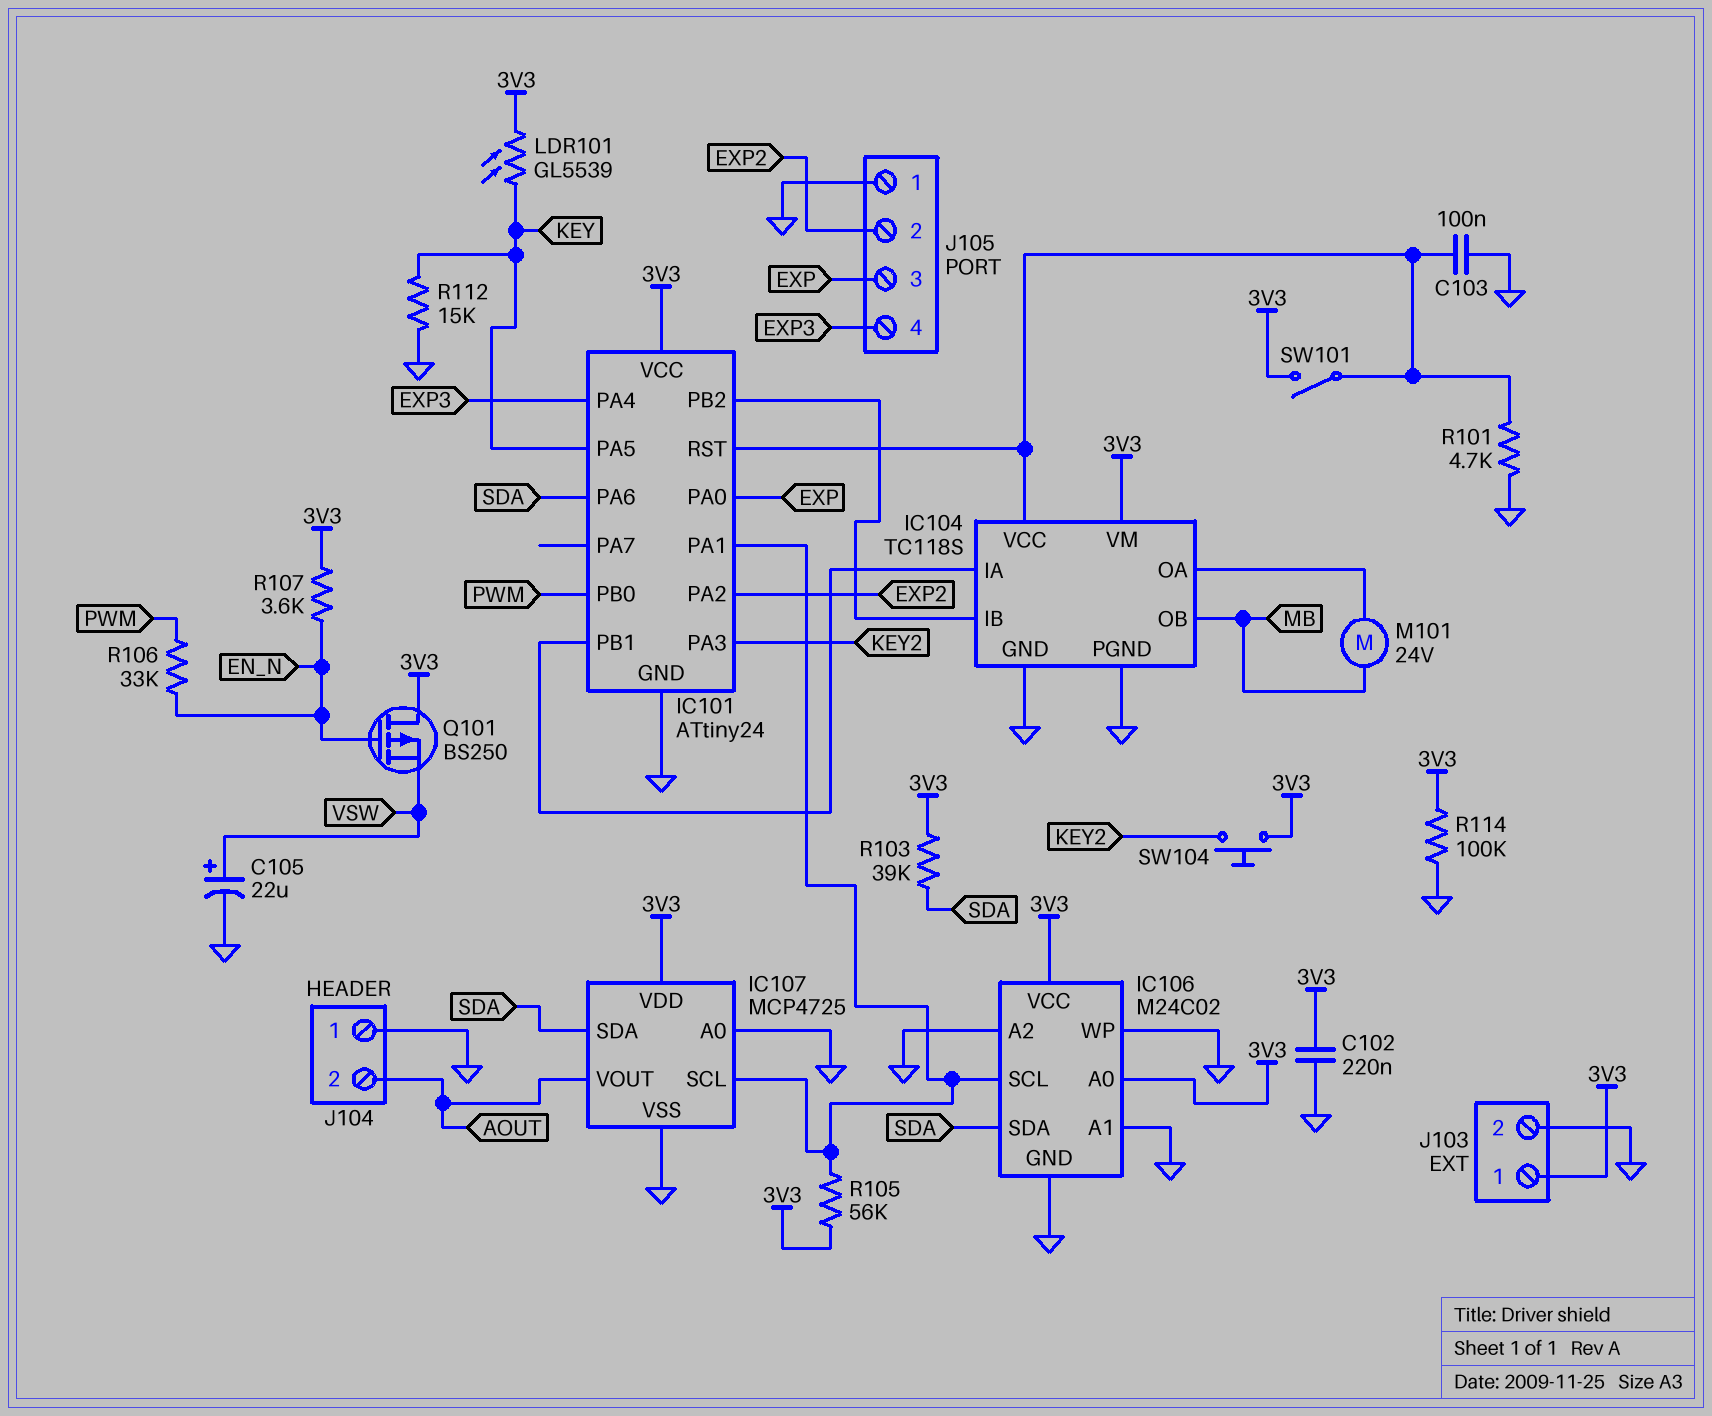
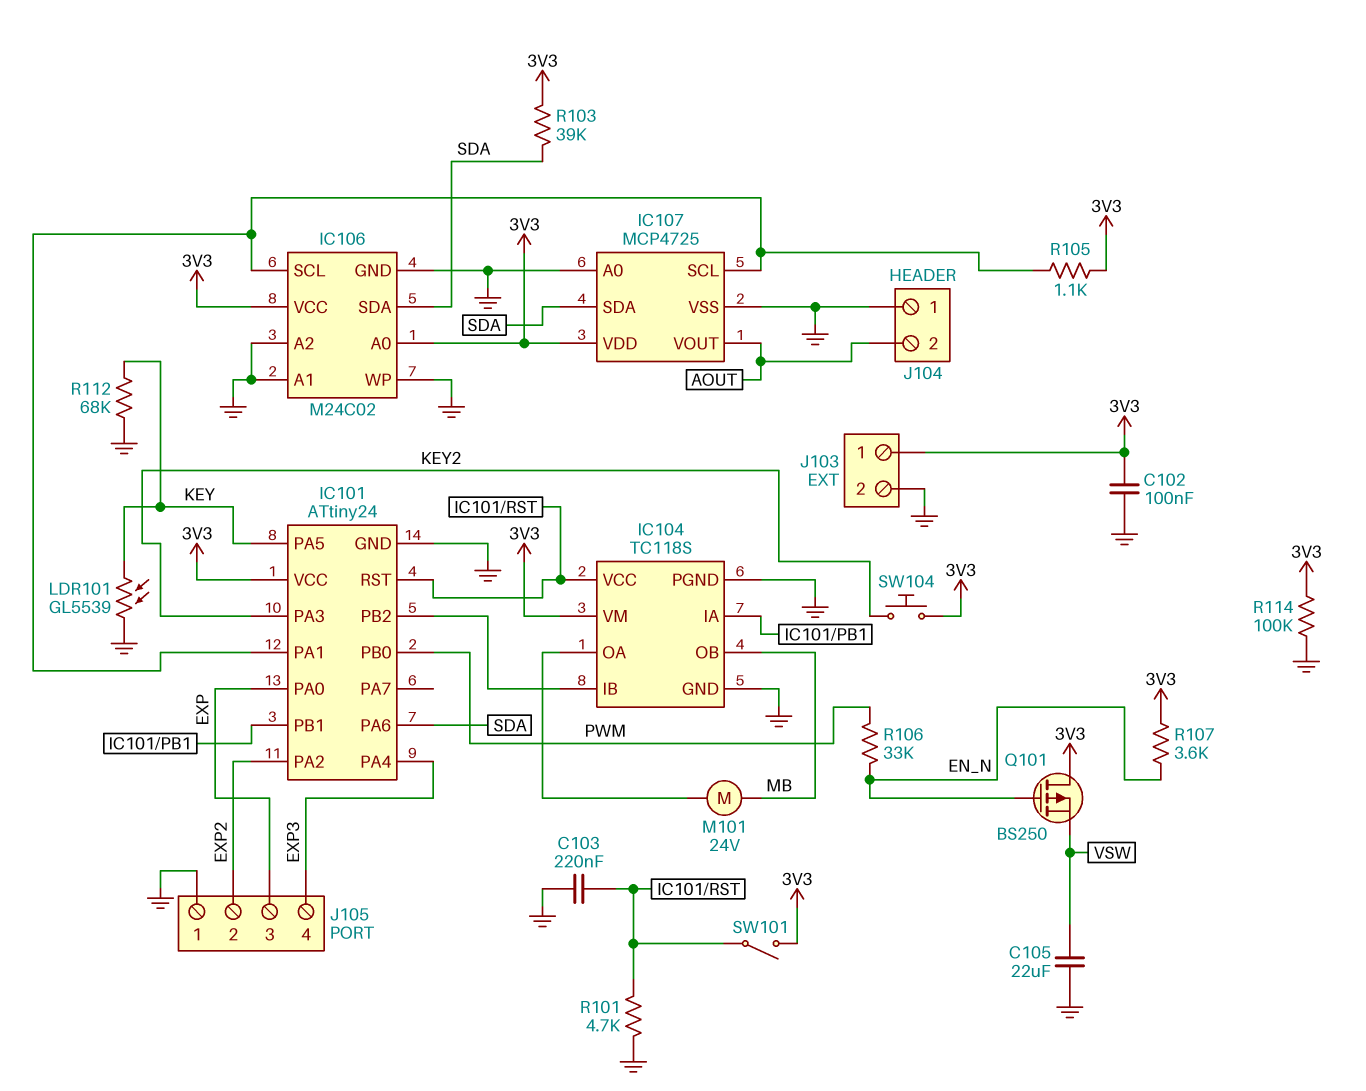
C102: 220nF (3V3, GND) -> 100nF (3V3, GND)
C103: 100nF (GND, IC101/RST) -> 220nF (GND, IC101/RST)
C105: 22uF (plus VSW, minus GND) -> 22uF (GND, VSW)
LDR101: GL5539 (3V3, KEY) -> GL5539 (GND, KEY)
R105: 56k (3V3, IC101/PA1) -> 1.1k (3V3, IC101/PA1)
R112: 15k (GND, KEY) -> 68k (GND, KEY)

